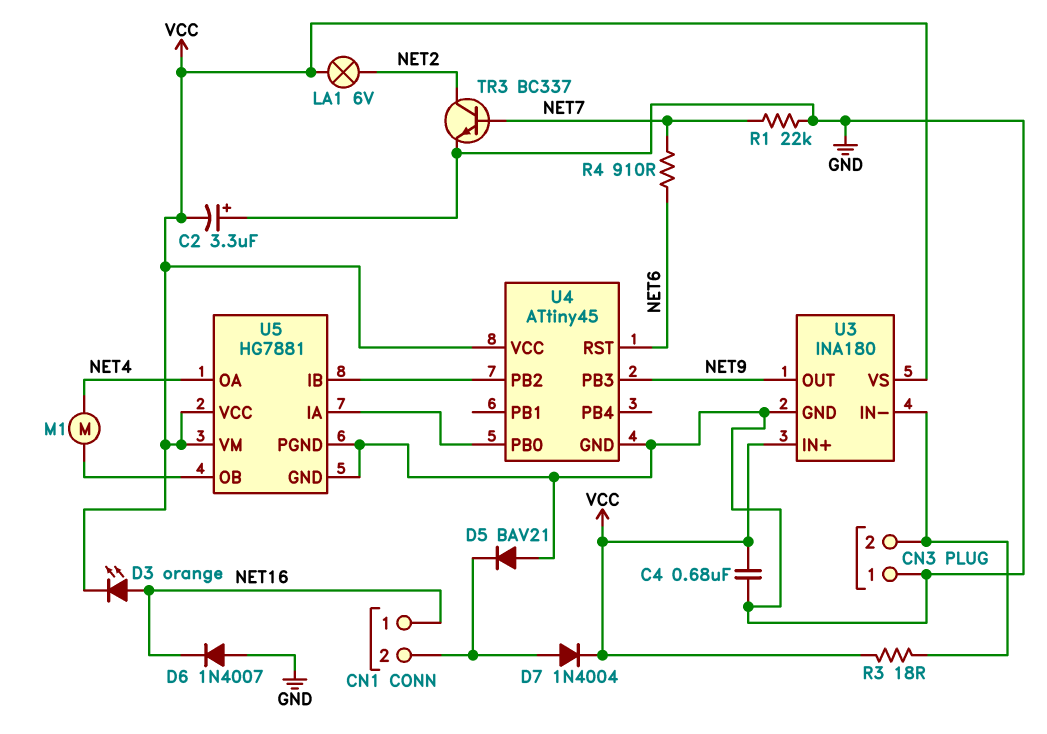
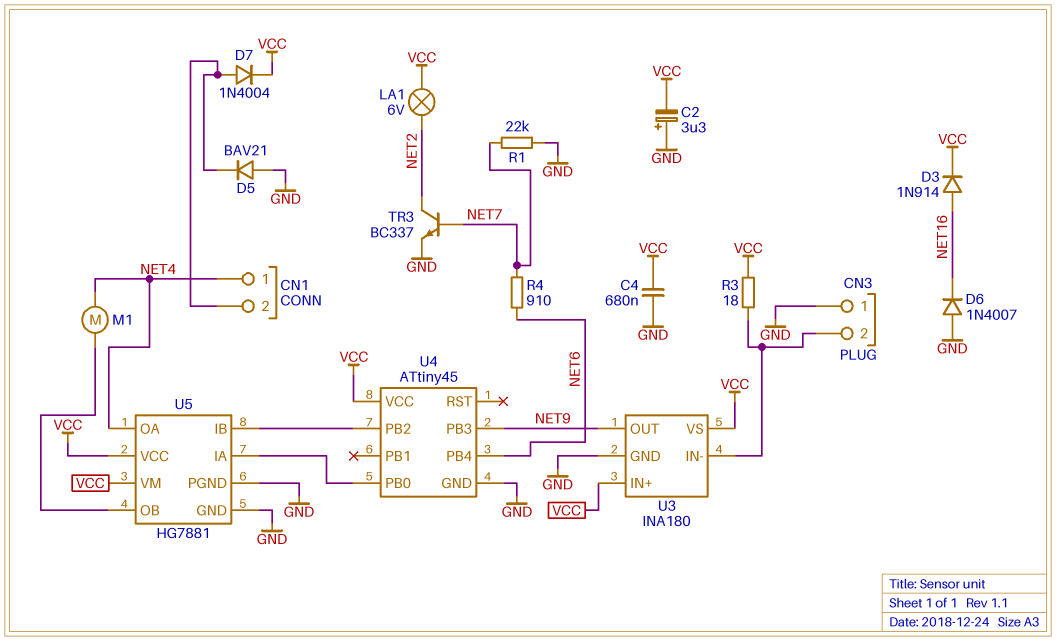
CN1 pin 1: NET16 -> NET4
D3: LED orange (A NET16, K VCC) -> diode 1N914 (A NET16, K VCC)
U4 pin PB4: none -> NET6
U4 pin RST: NET6 -> none

